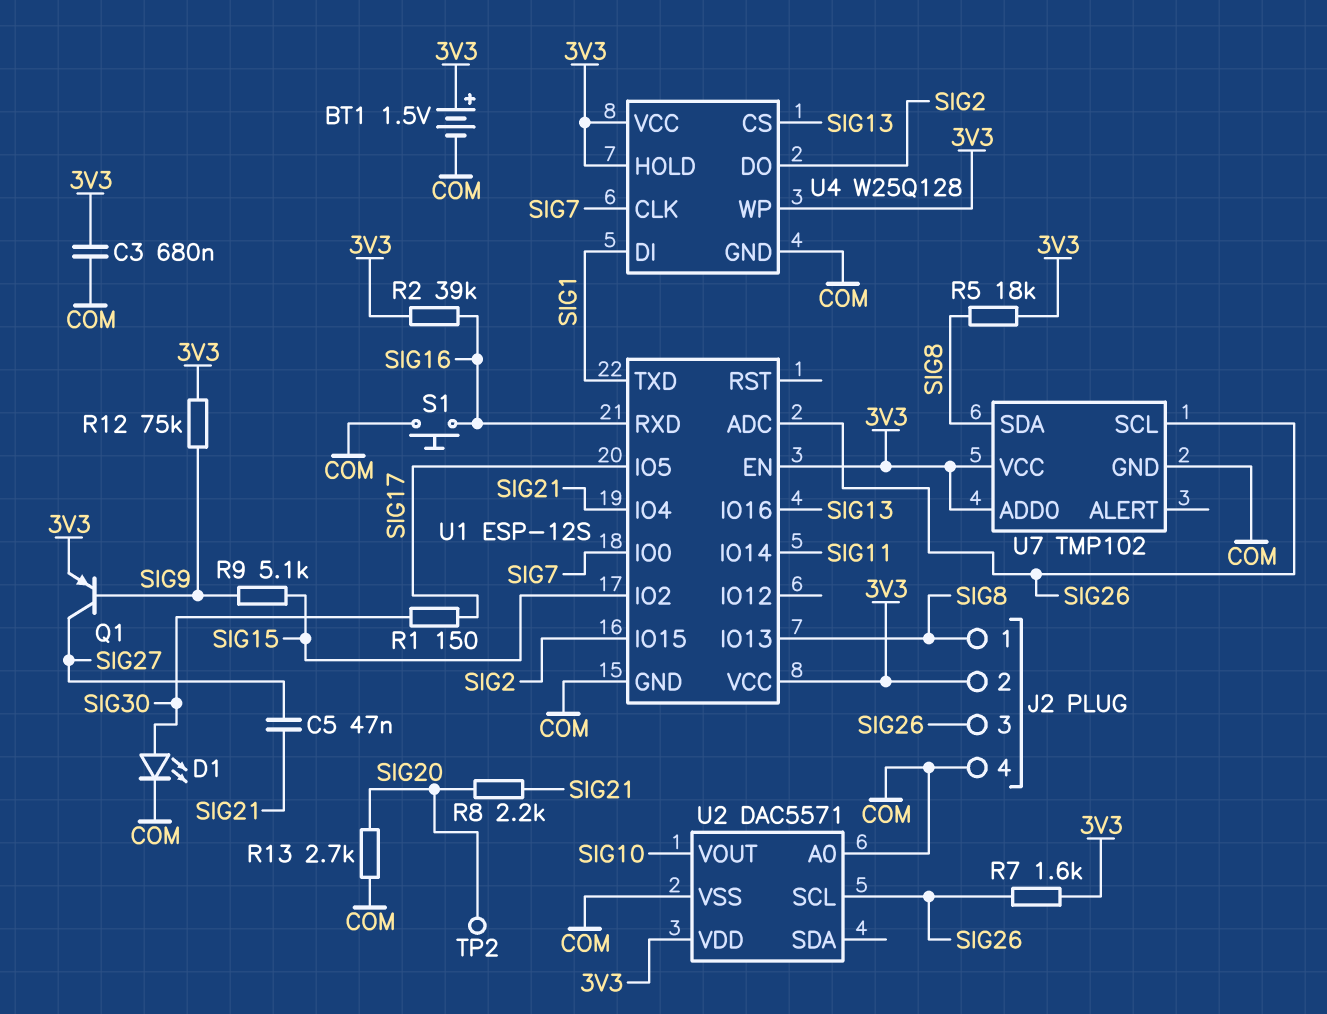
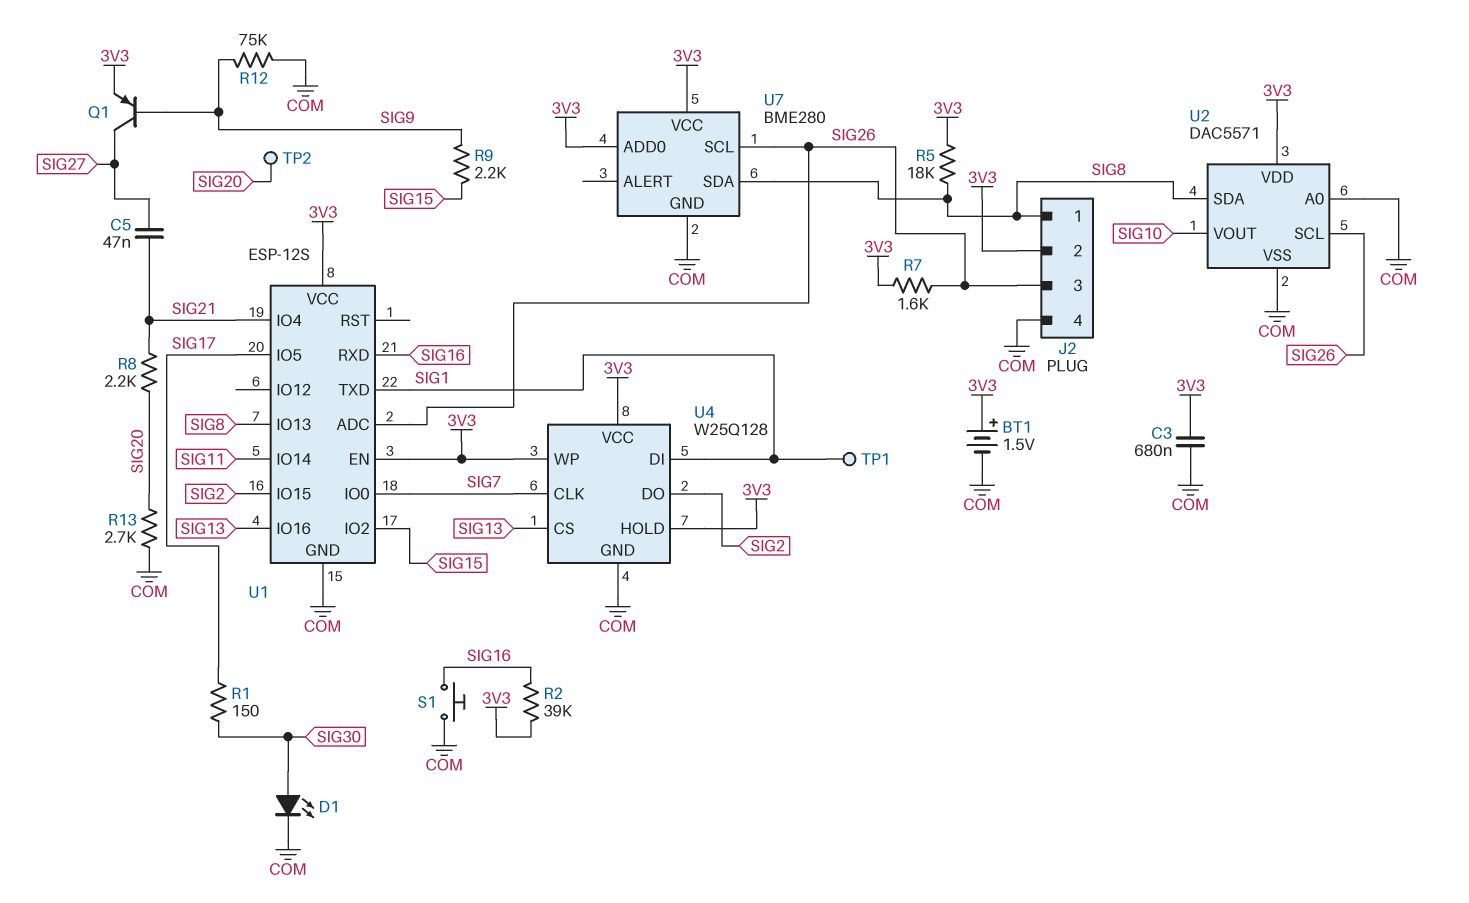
R9: 5.1k (SIG9, SIG15) -> 2.2k (SIG9, SIG15)
R12: 75k (3V3, SIG9) -> 75k (COM, SIG9)
TP1: none -> test point (SIG1)
U2 pin SDA: none -> SIG8
U7: TMP102 -> BME280

